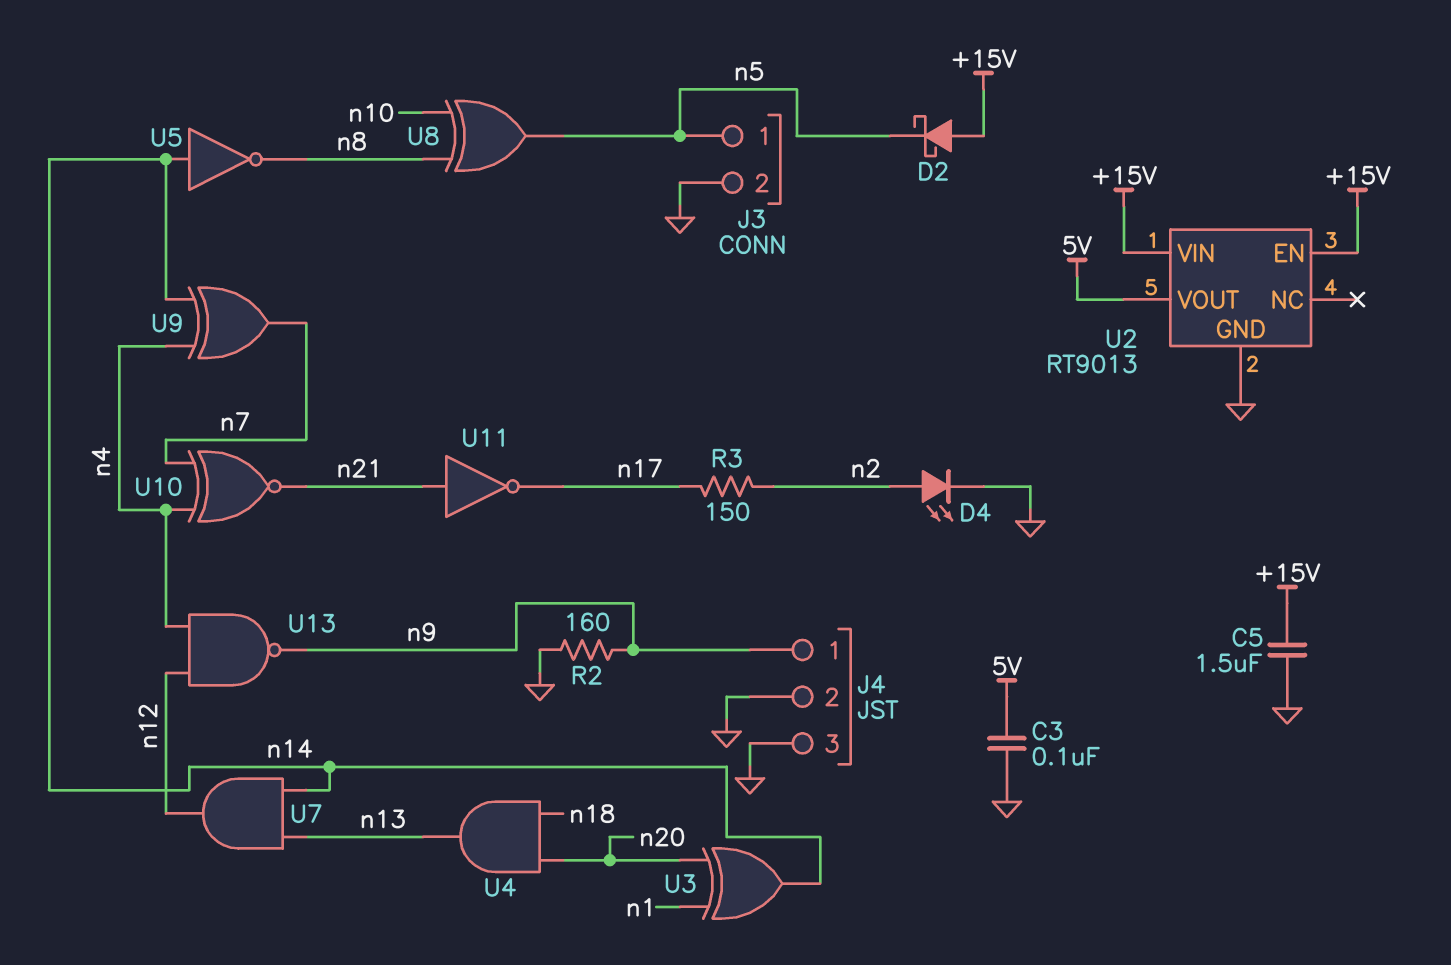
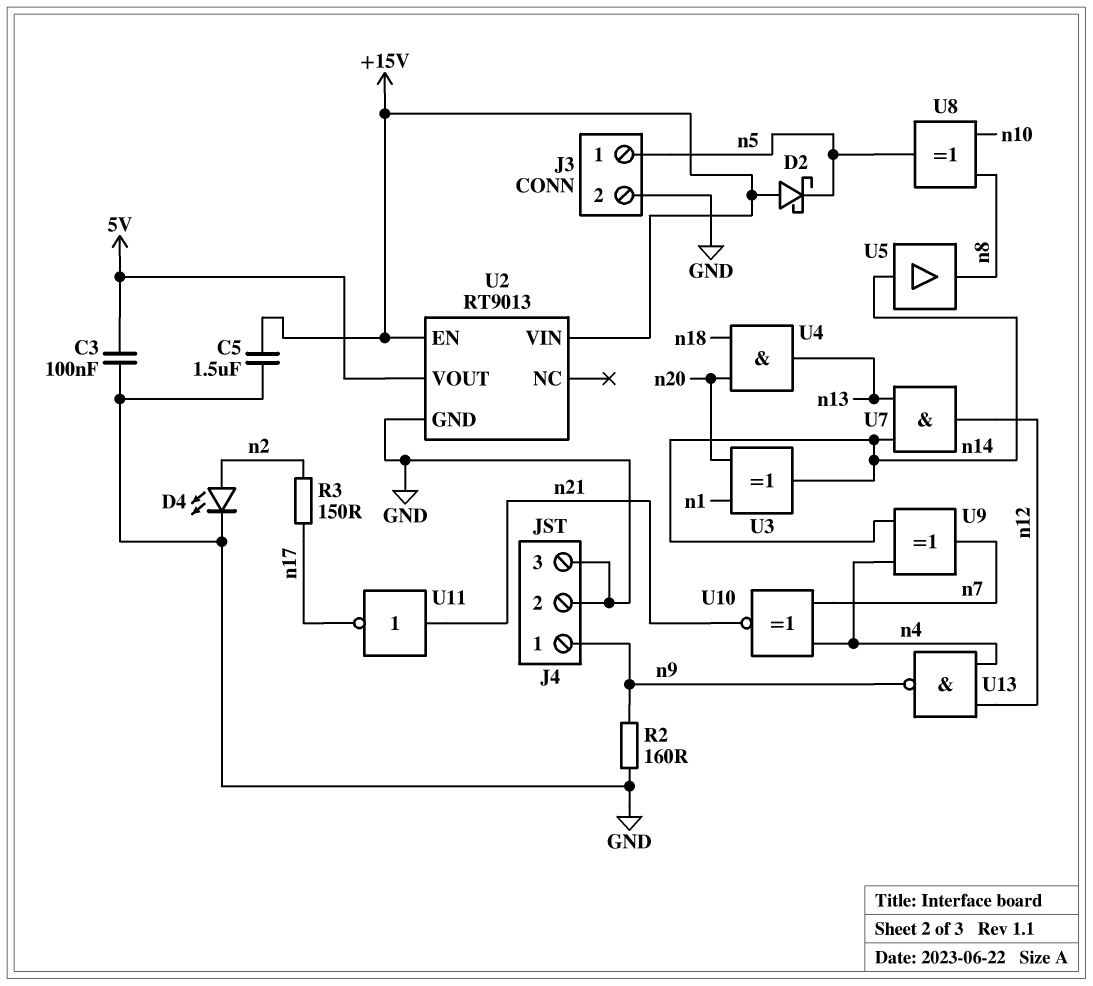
U5: NOT (in n14, out n8) -> buffer (in n14, out n8)

